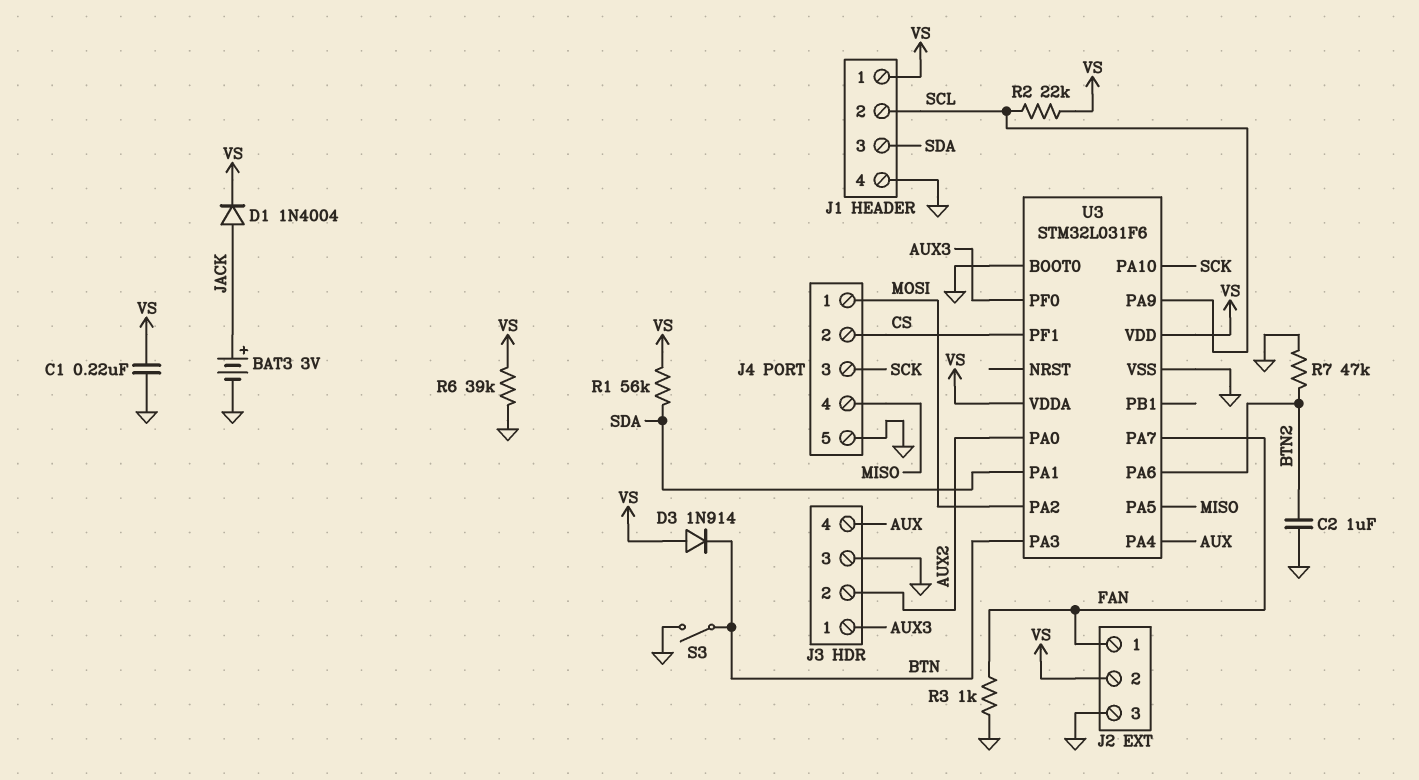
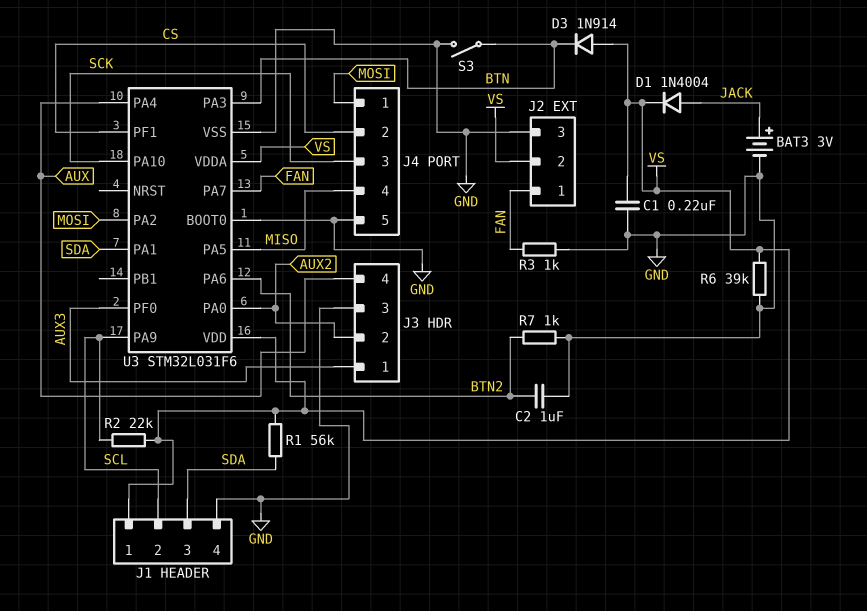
R7: 47k (BTN2, GND) -> 1k (BTN2, GND)

